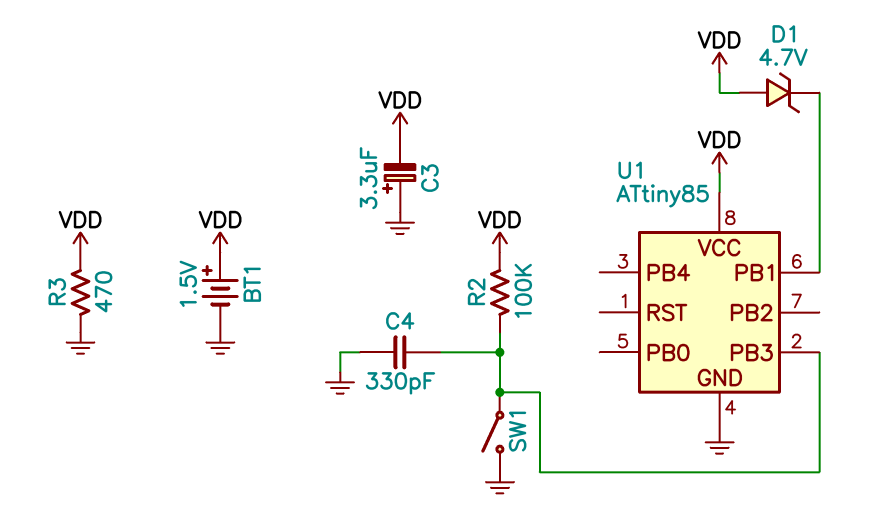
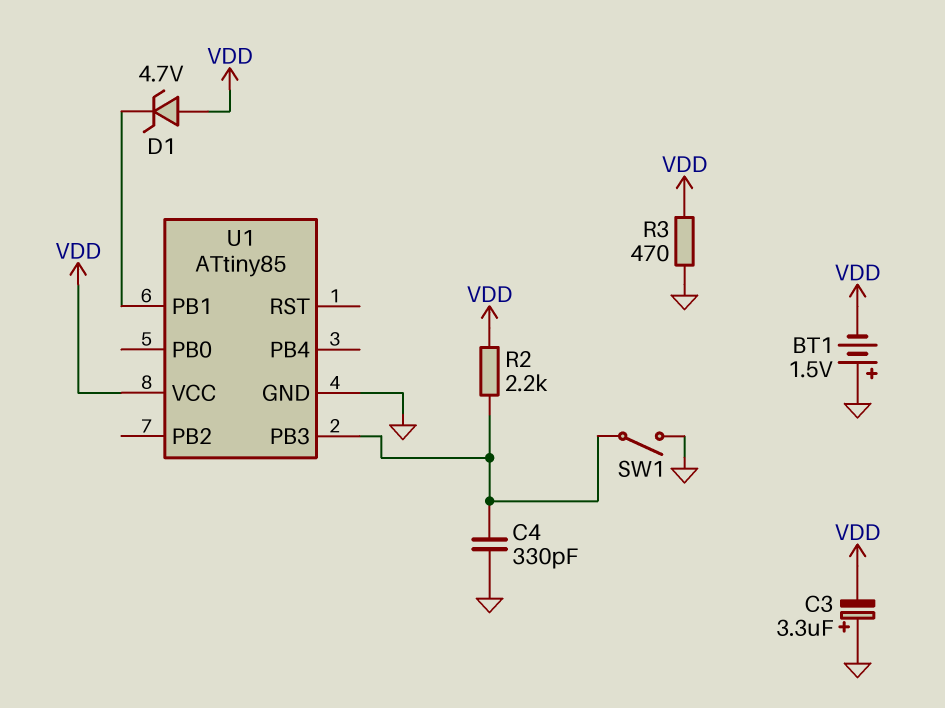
BT1: 1.5V (plus VDD, minus GND) -> 1.5V (plus GND, minus VDD)
R2: 100k (U1/PB3, VDD) -> 2.2k (U1/PB3, VDD)

